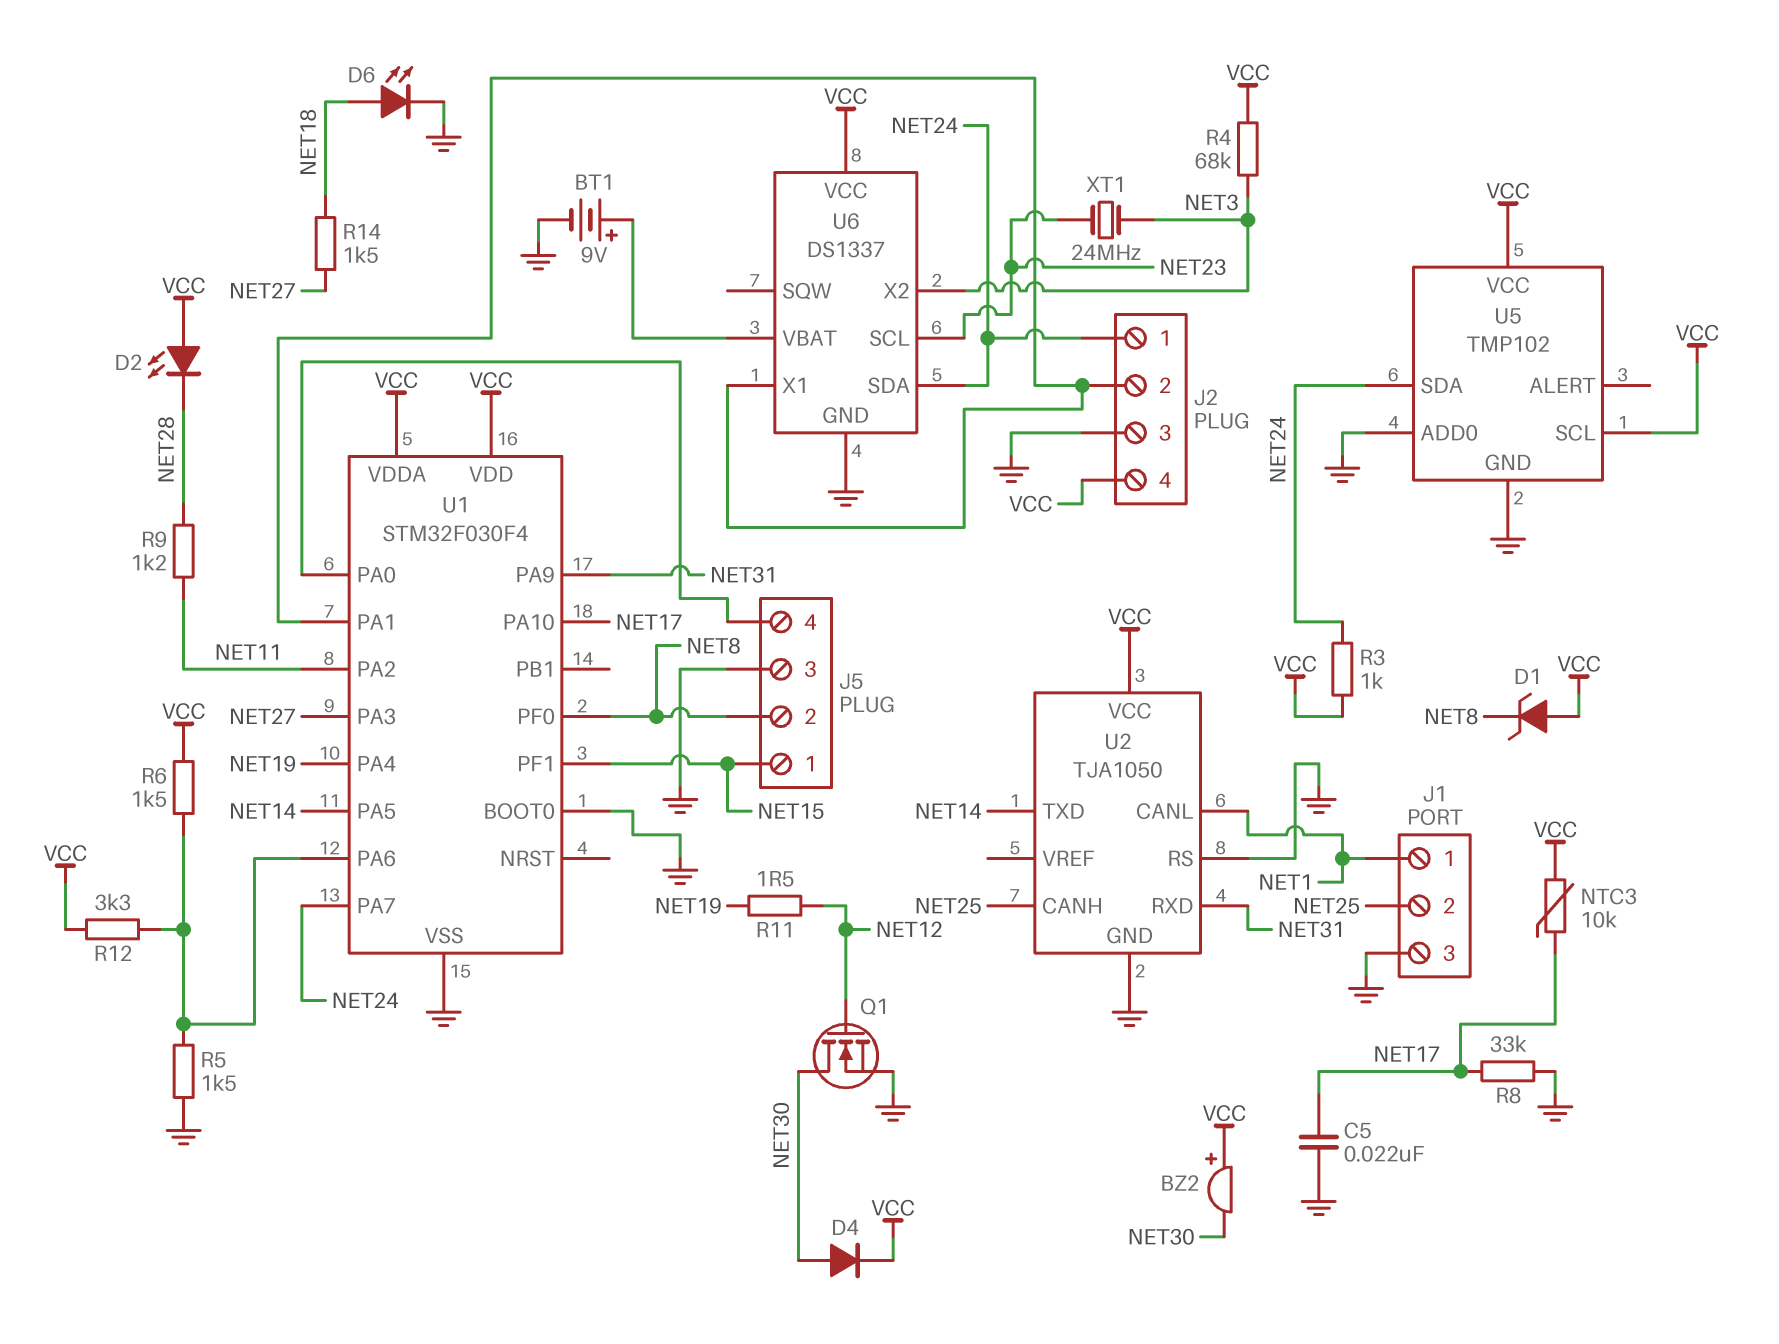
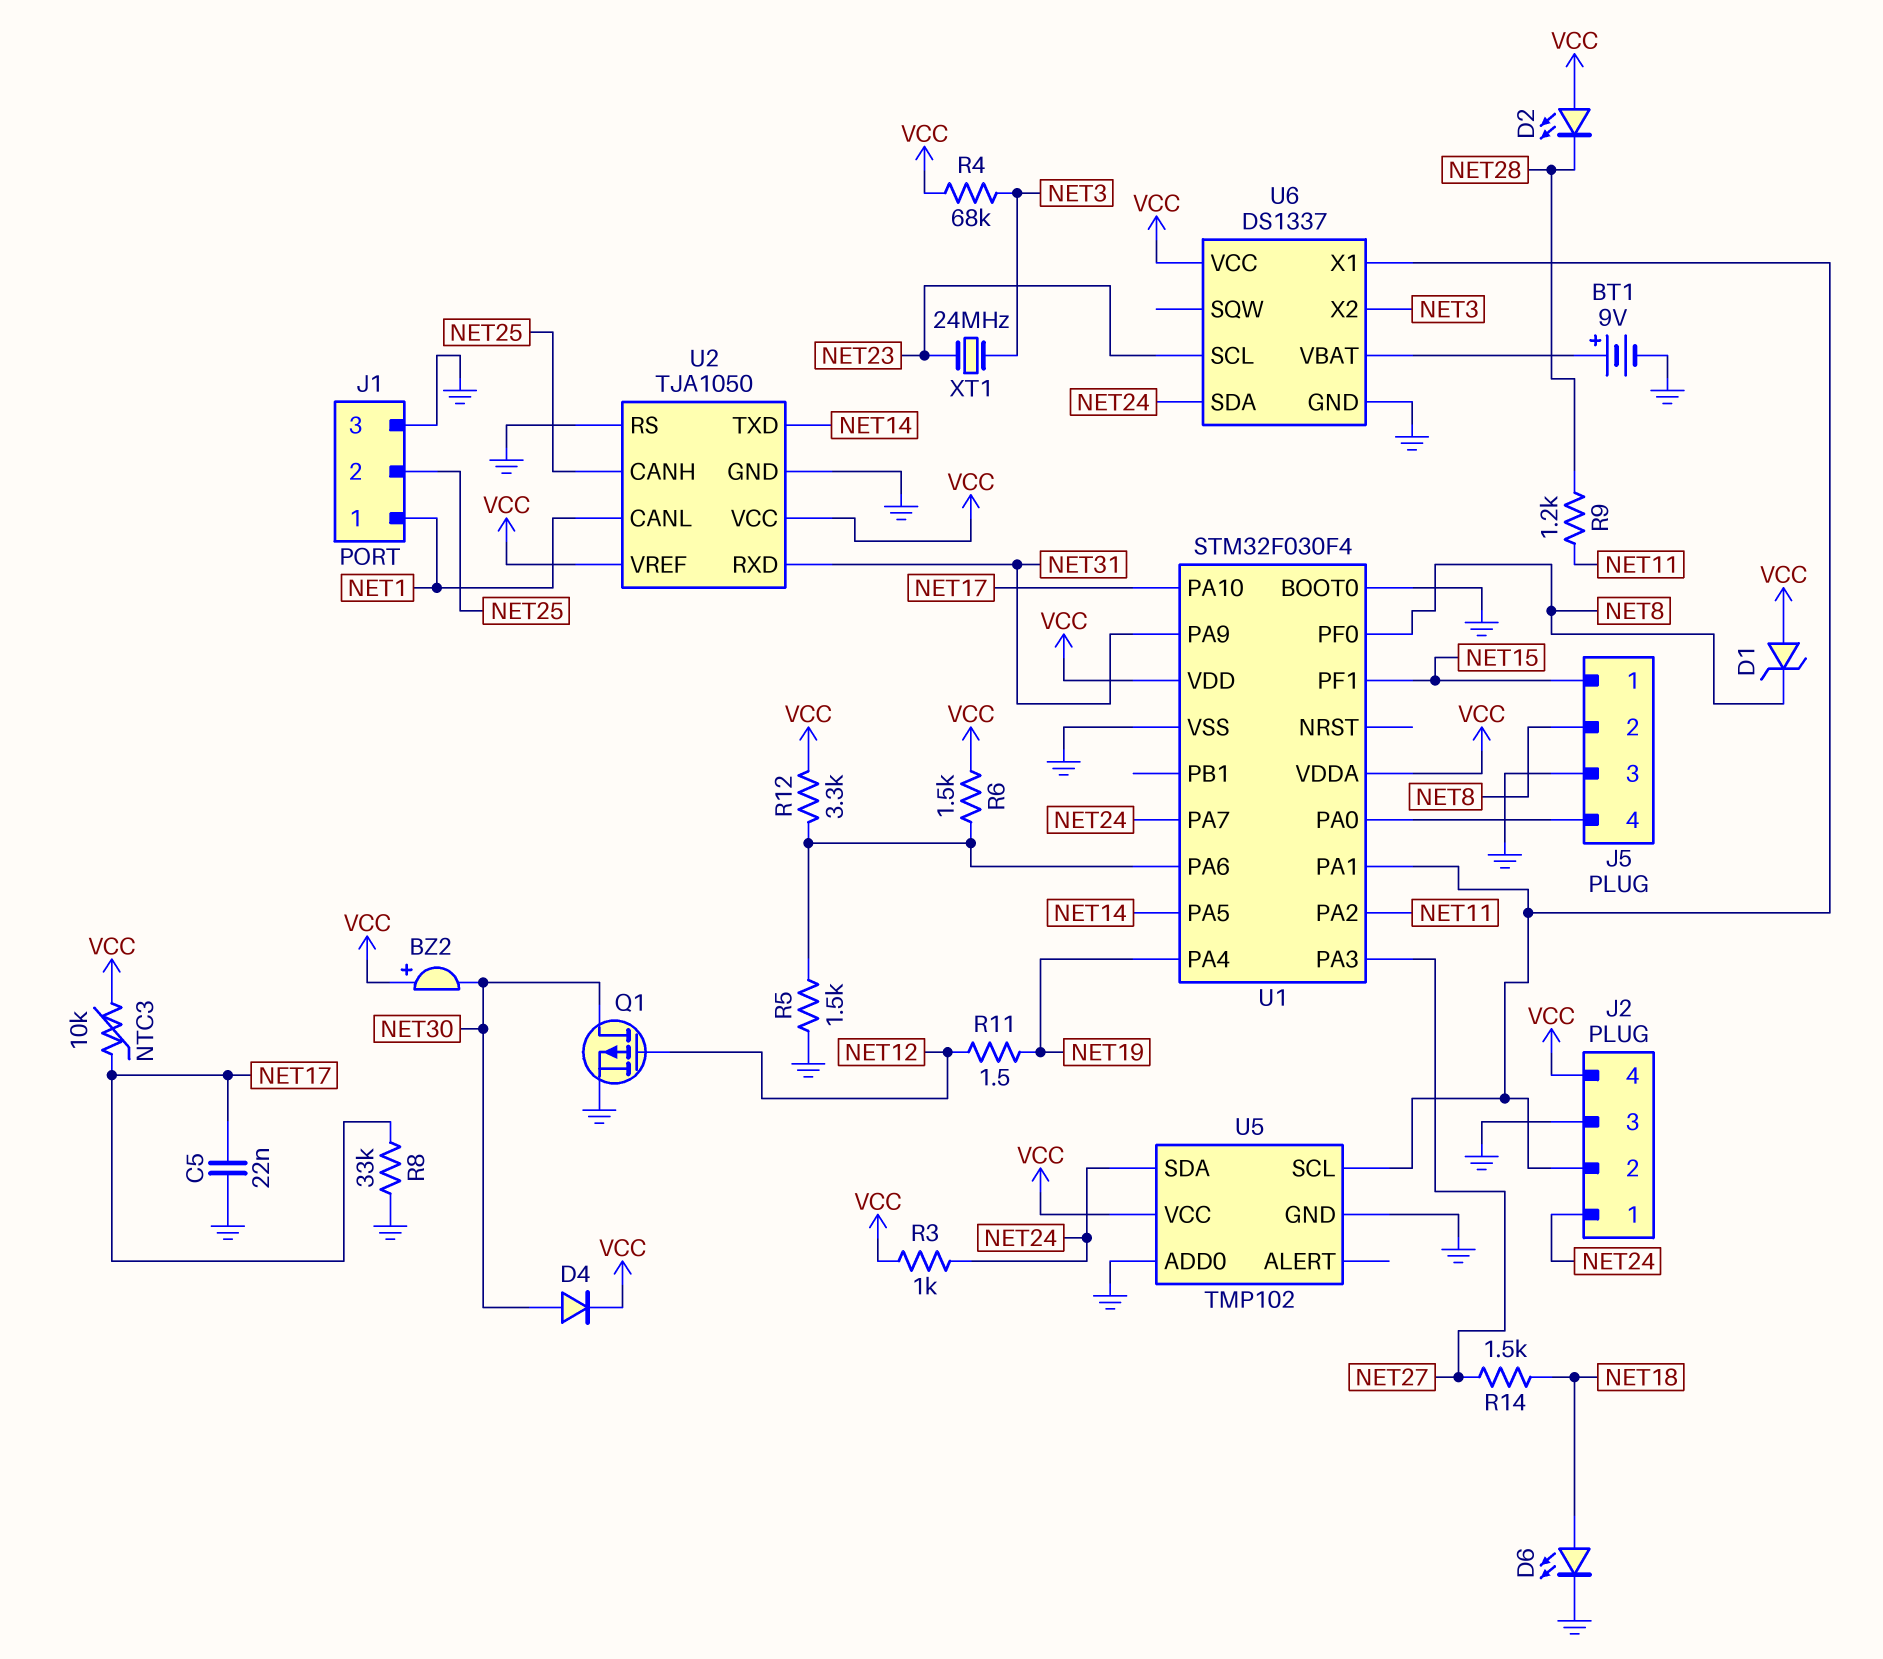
Q1: NMOS (G NET12, D NET30, S GND) -> PMOS (G NET12, D NET30, S GND)
U2 pin VREF: none -> VCC
U5 pin SCL: VCC -> J2/2

